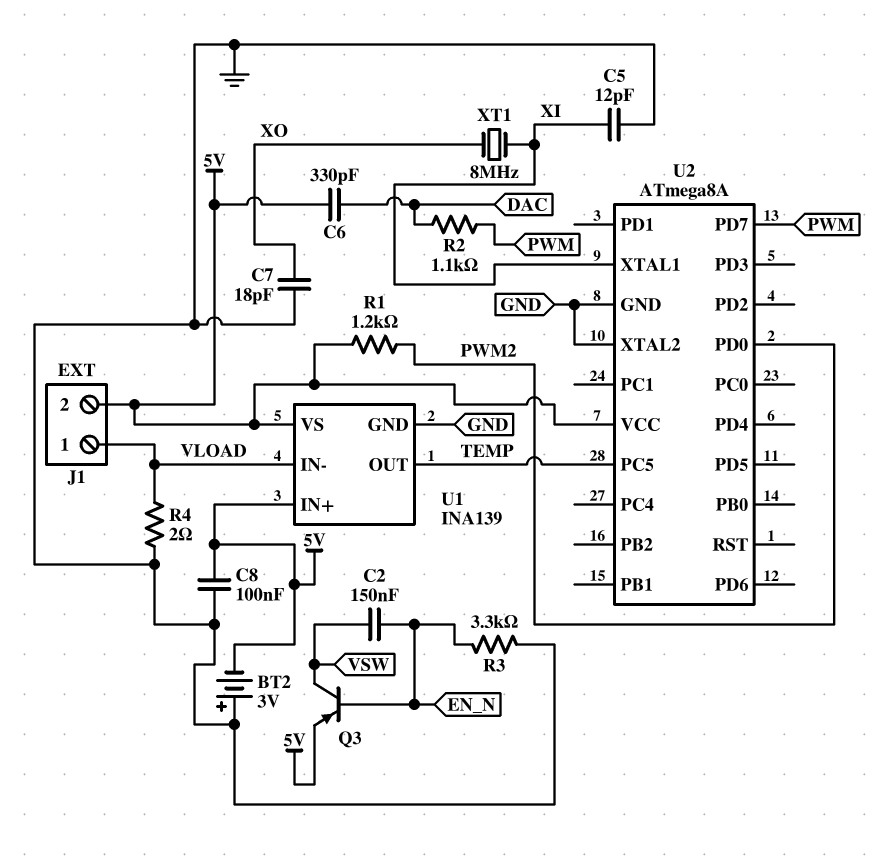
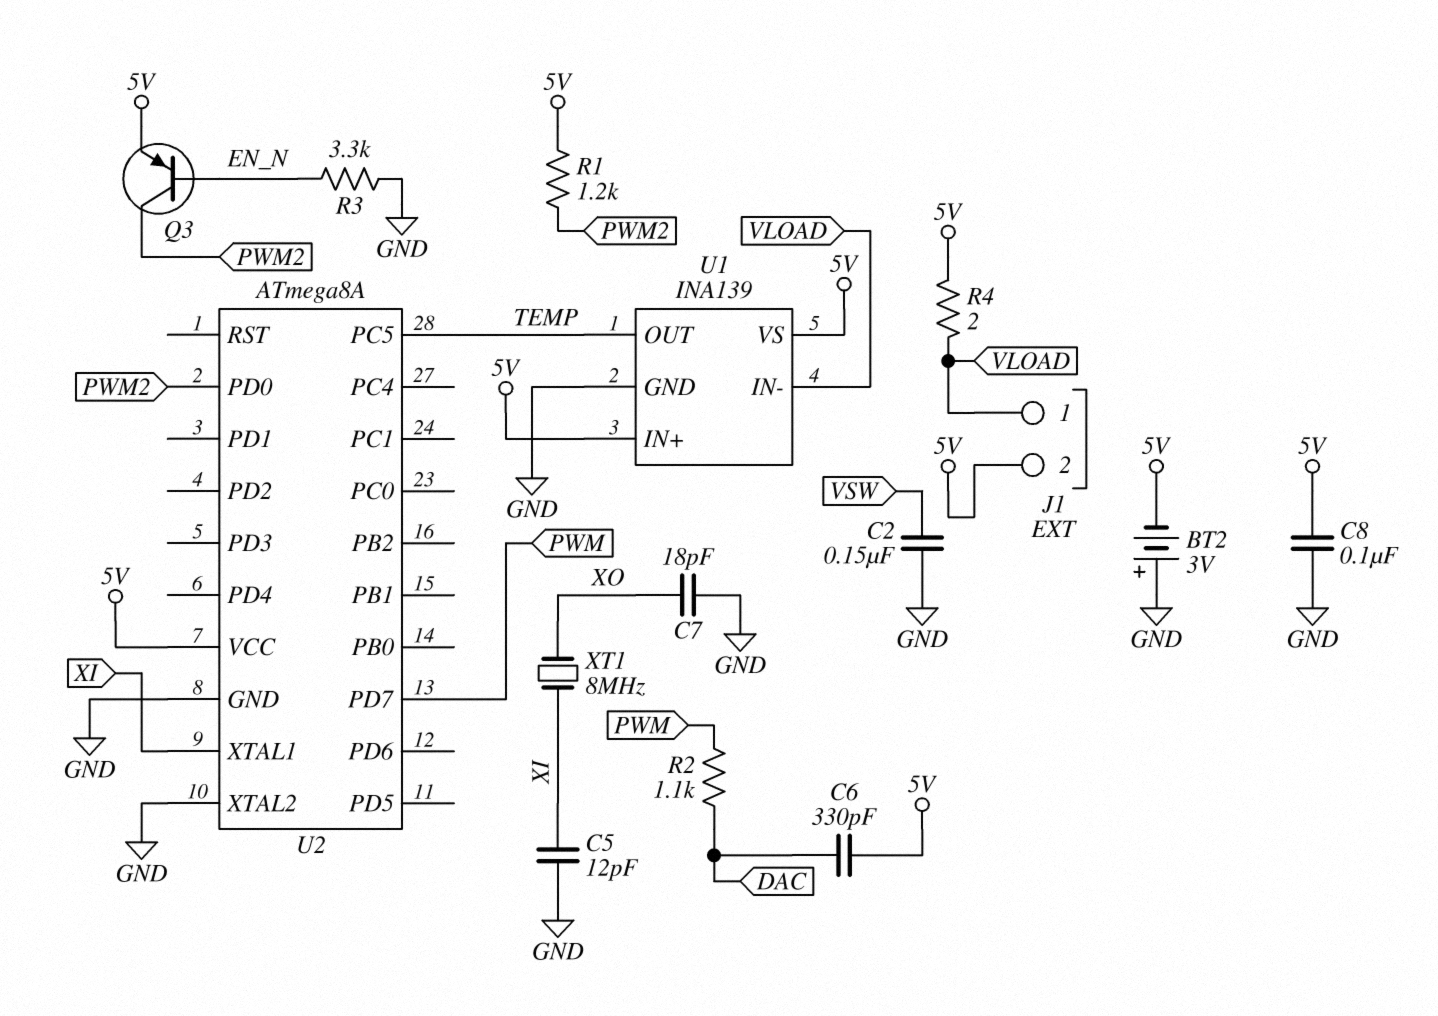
C2: 150nF (EN_N, VSW) -> 150nF (GND, VSW)
Q3: PNP (B EN_N, C VSW, E 5V) -> PNP (B EN_N, C PWM2, E 5V)
R4: 2 (GND, VLOAD) -> 2 (5V, VLOAD)

